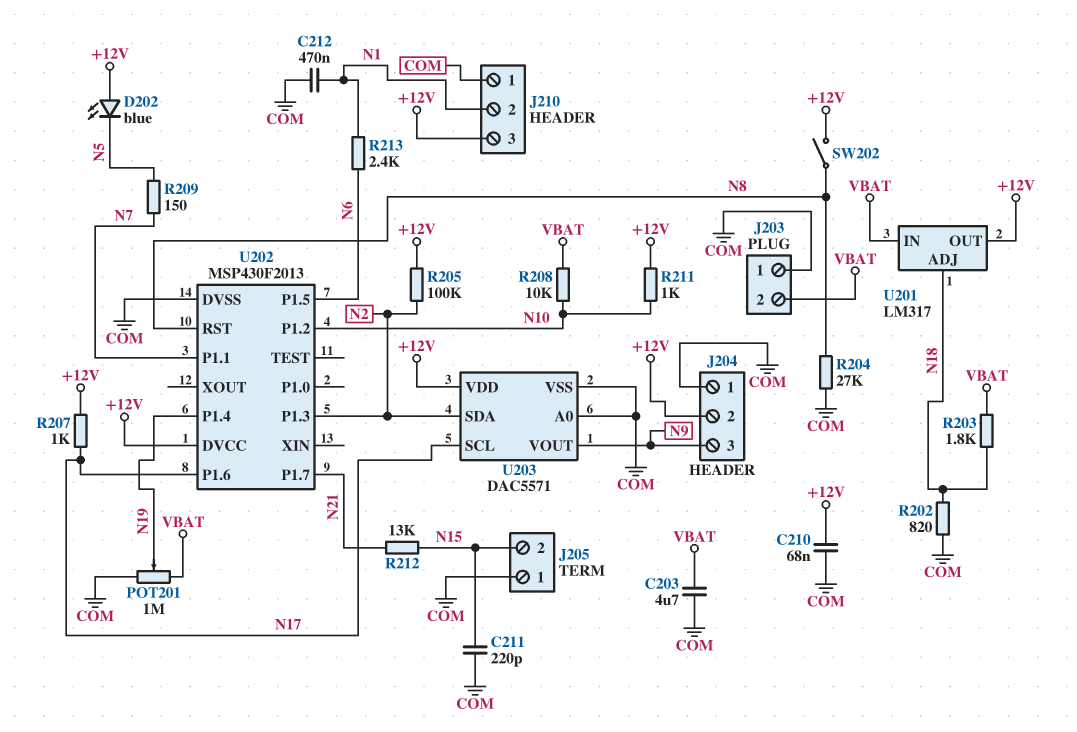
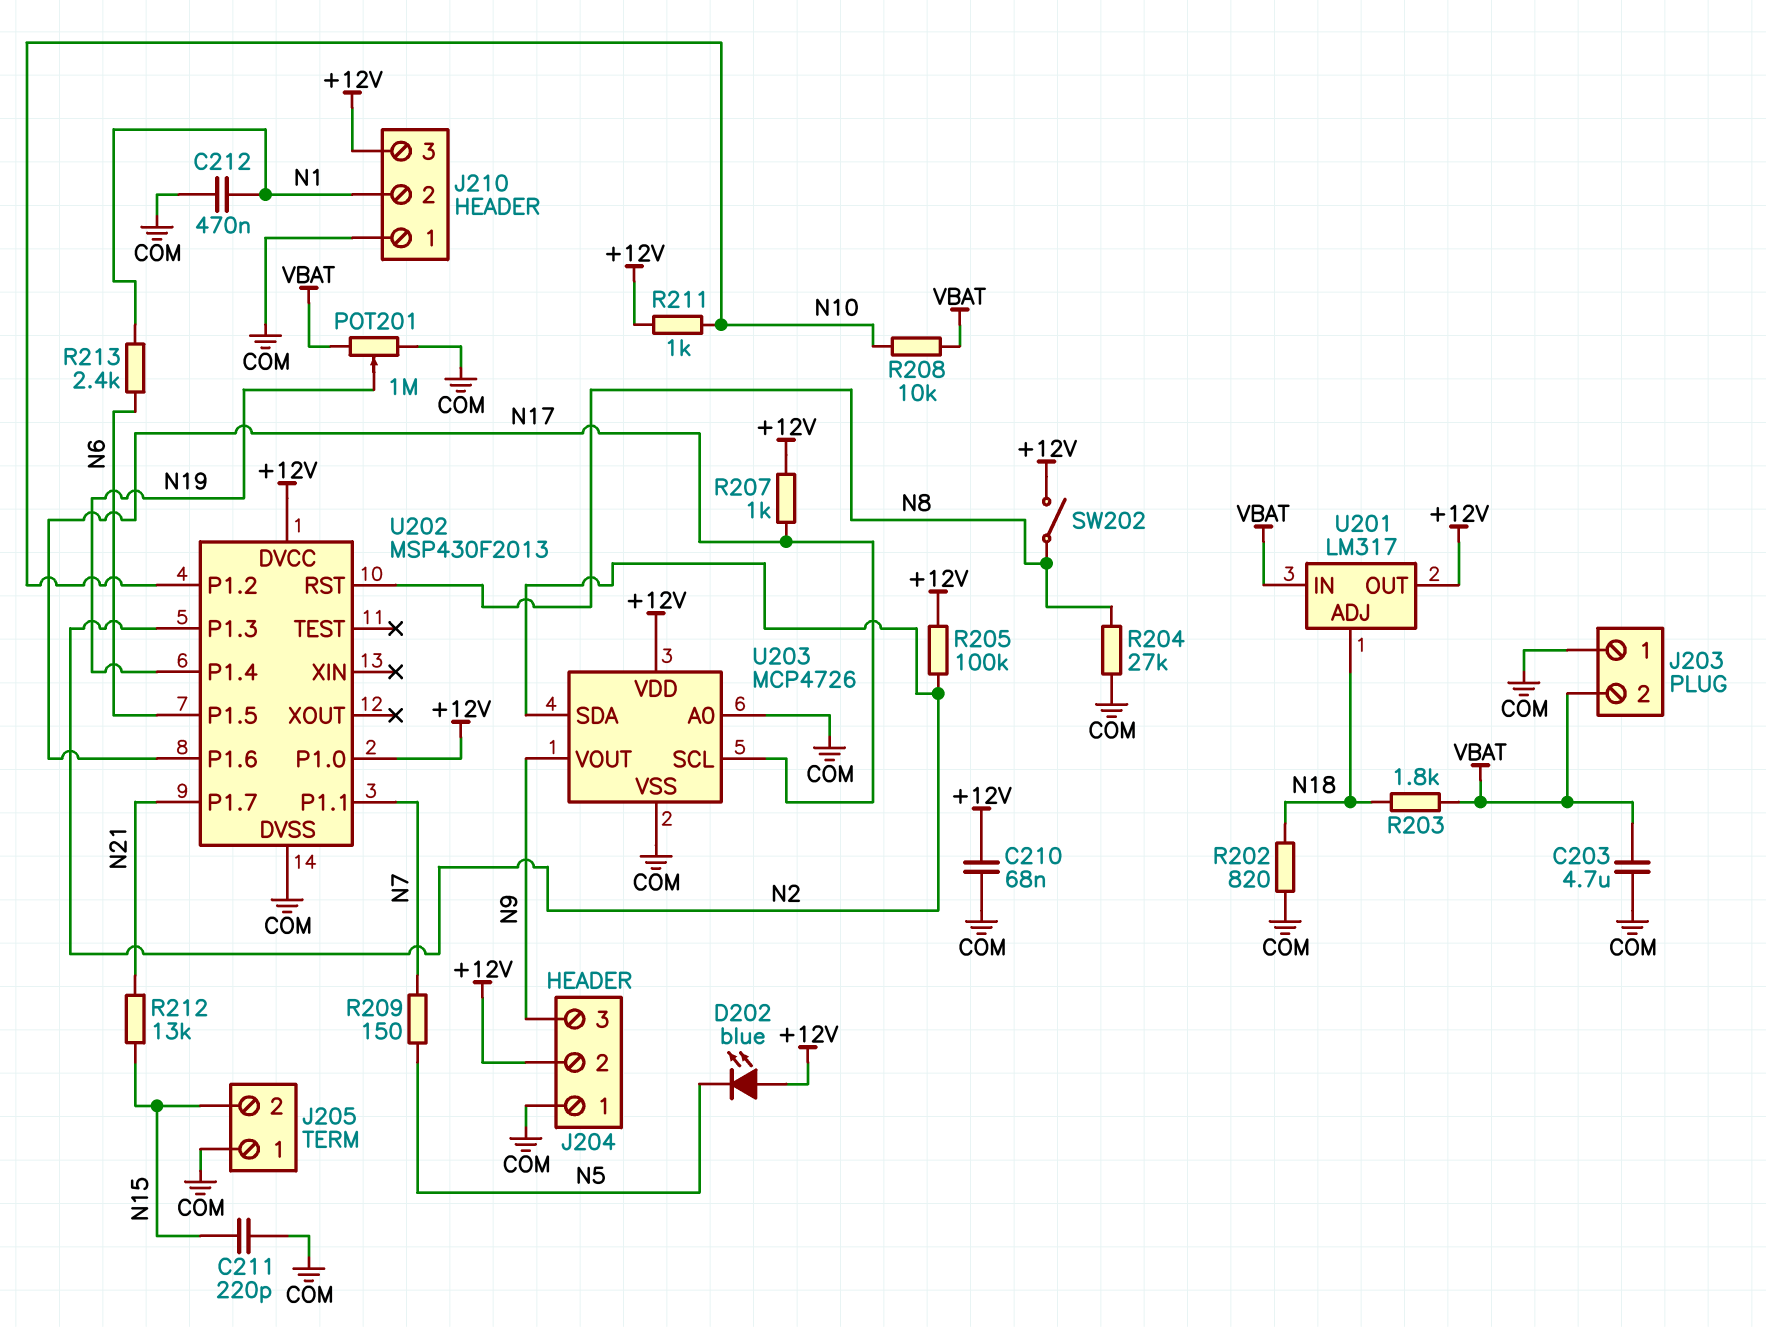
U202 pin P1.0: none -> +12V
U203: DAC5571 -> MCP4726

